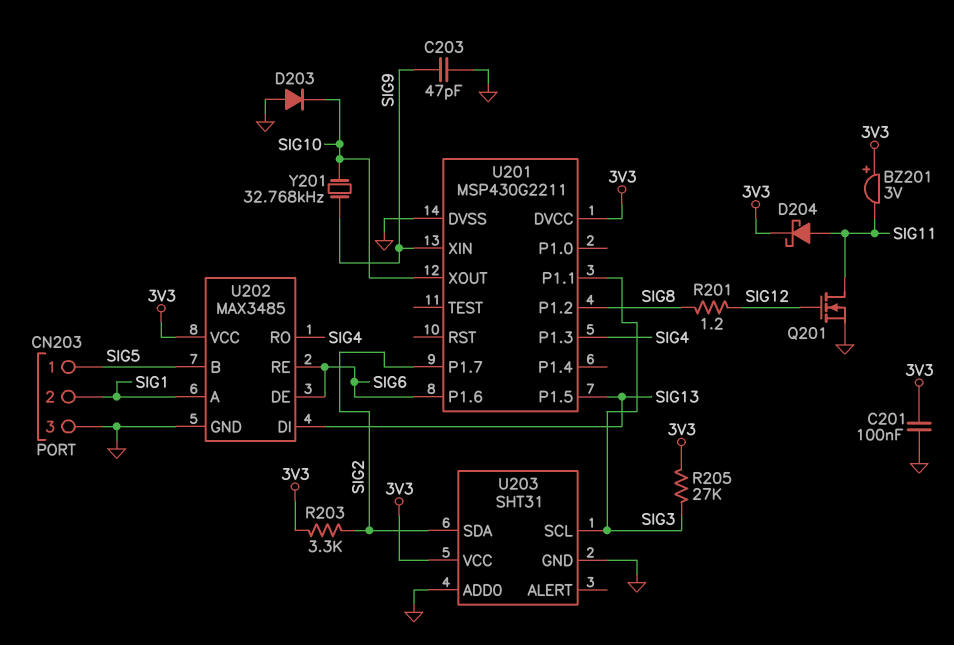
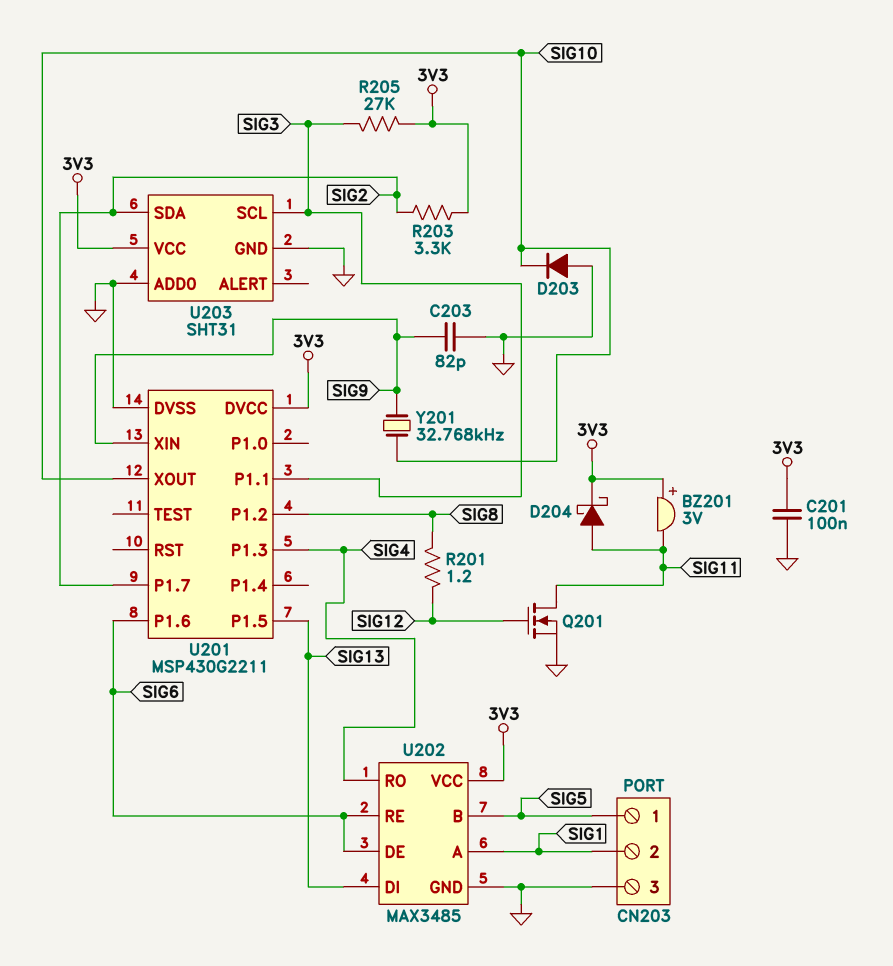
C203: 47pF (GND, SIG9) -> 82pF (GND, SIG9)

